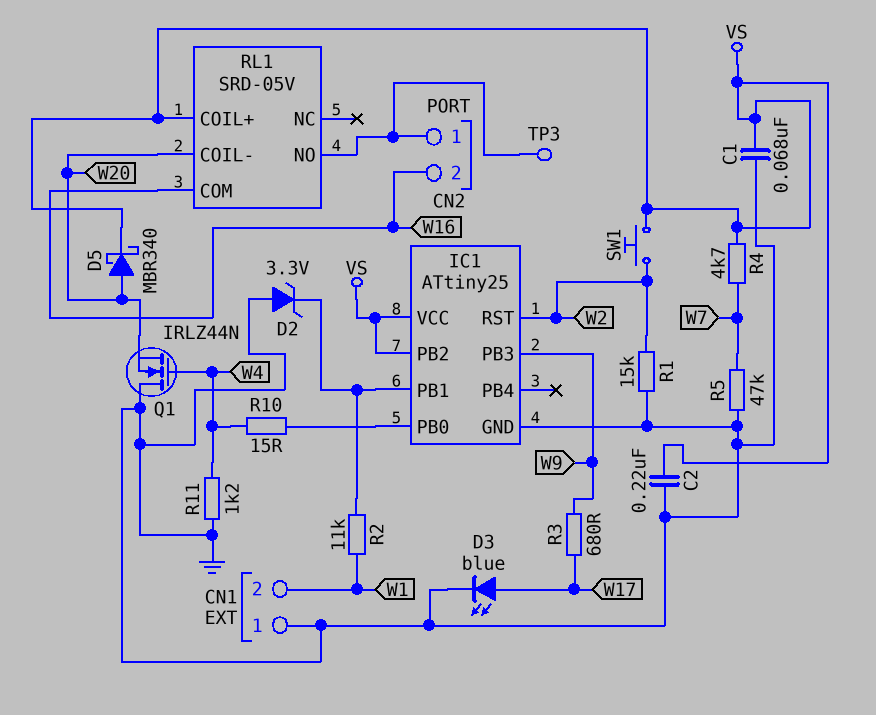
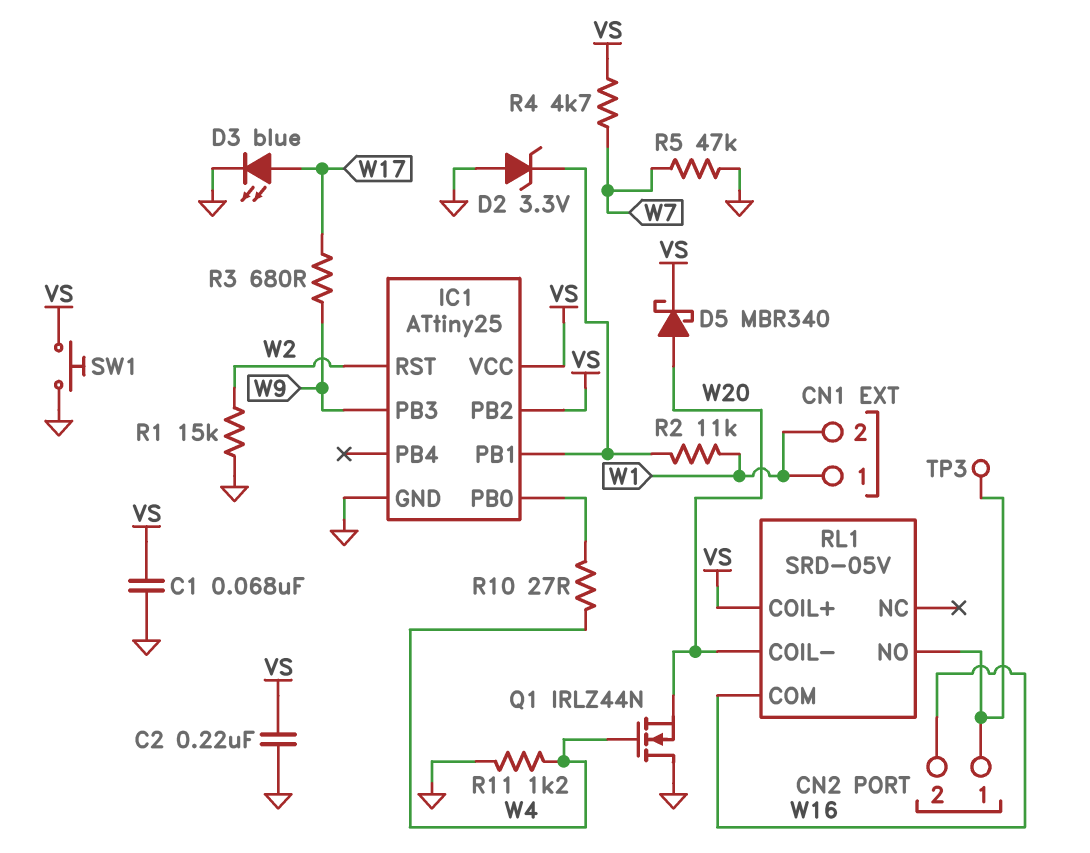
CN1 pin 1: GND -> W1
R10: 15 (IC1/PB0, W4) -> 27 (IC1/PB0, W4)
SW1: button (VS, W2) -> button (GND, VS)

